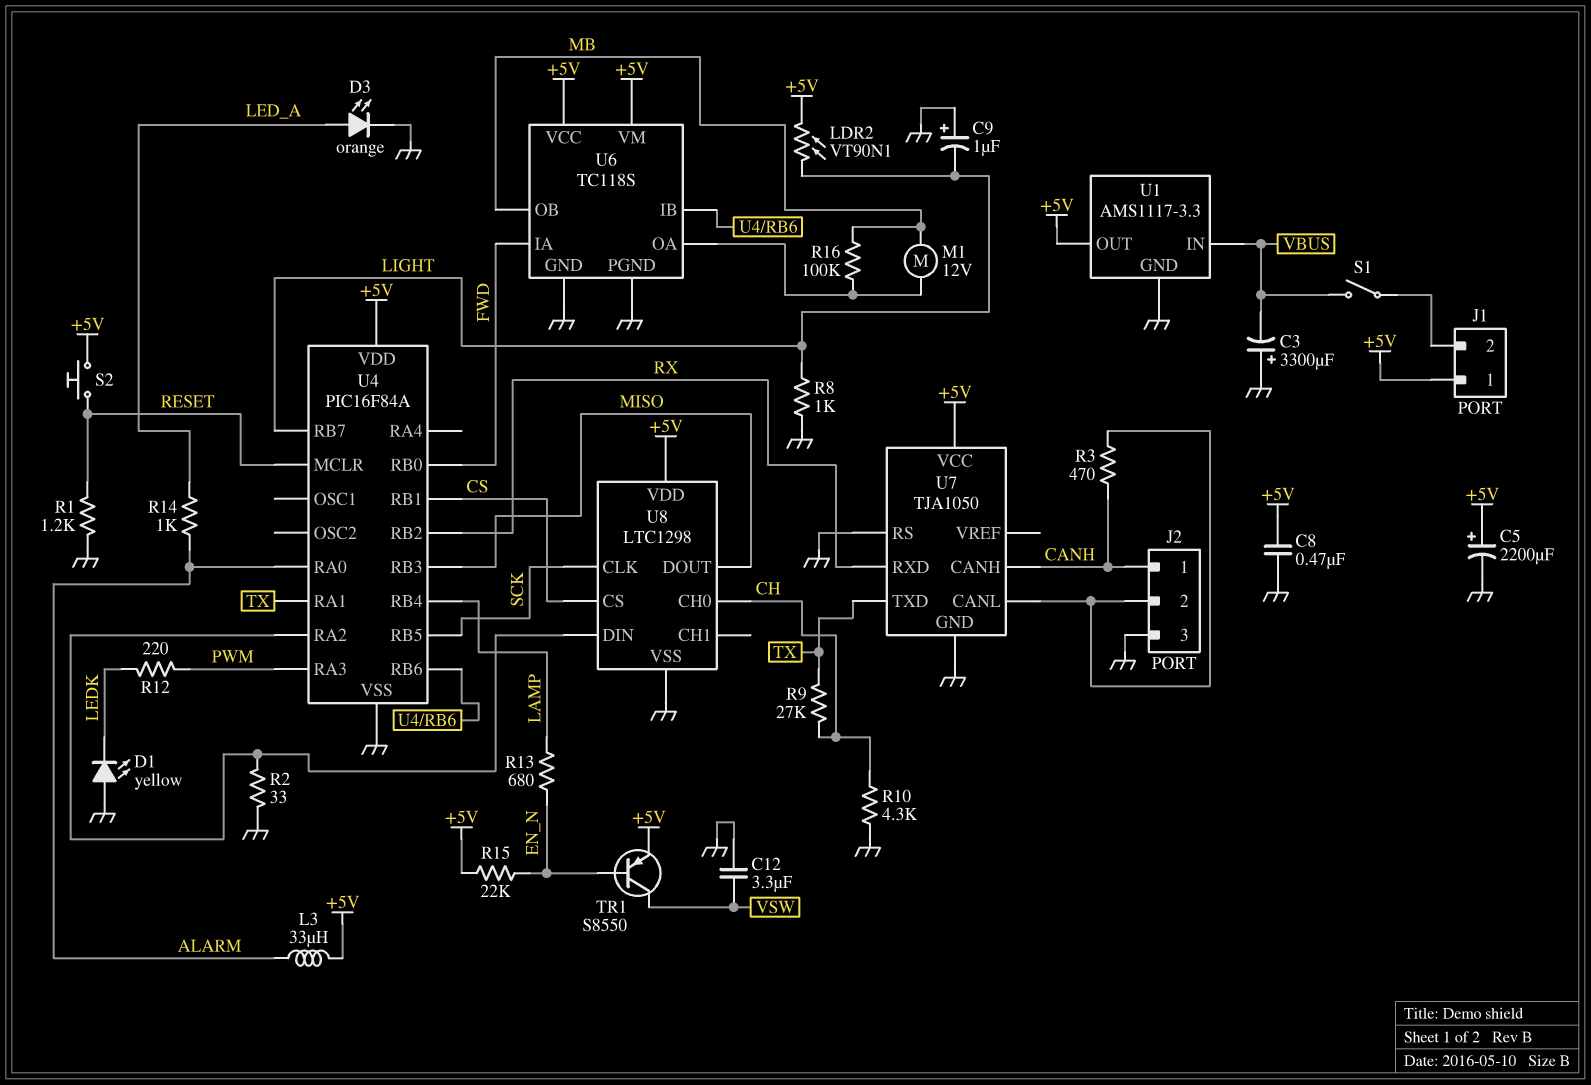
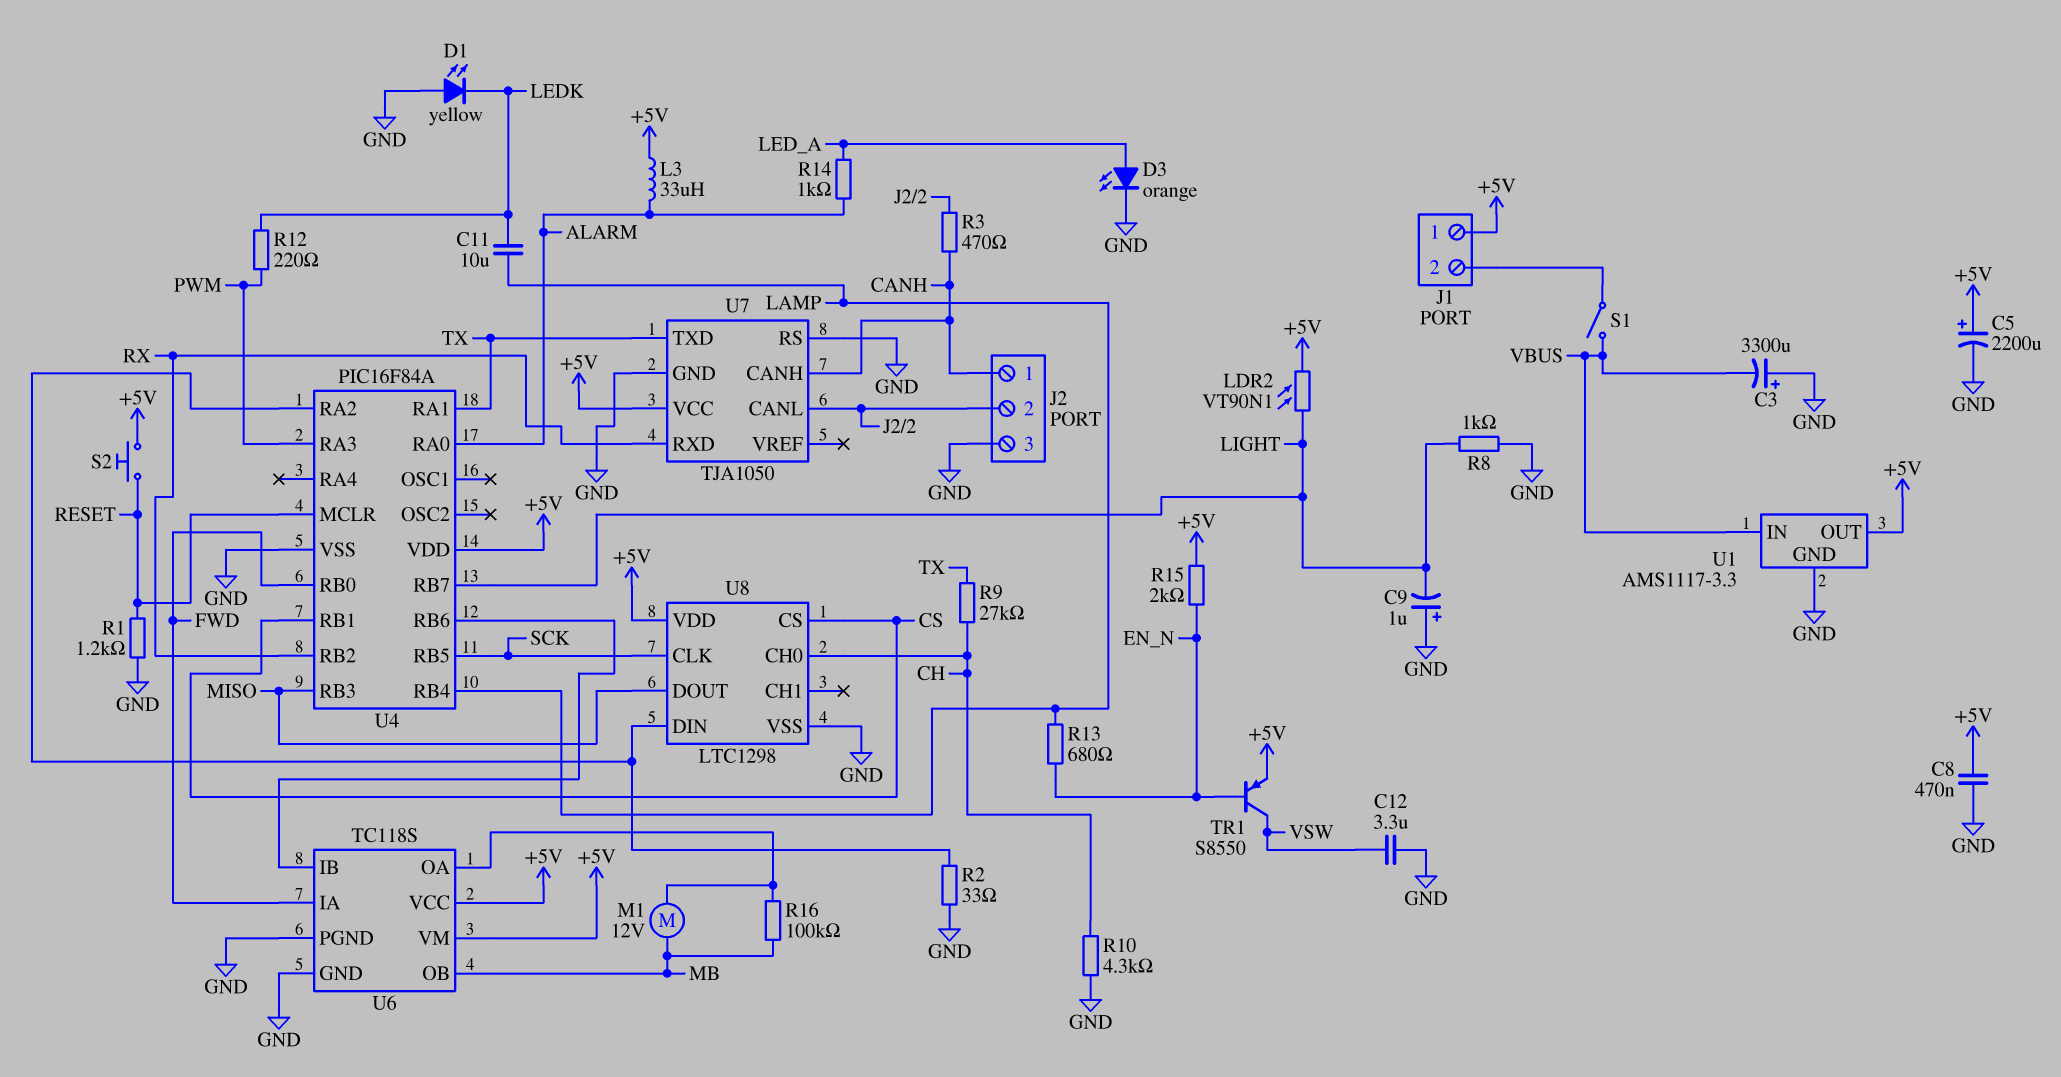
C11: none -> 10uF (LAMP, LEDK)
R15: 22k (+5V, EN_N) -> 2k (+5V, EN_N)

